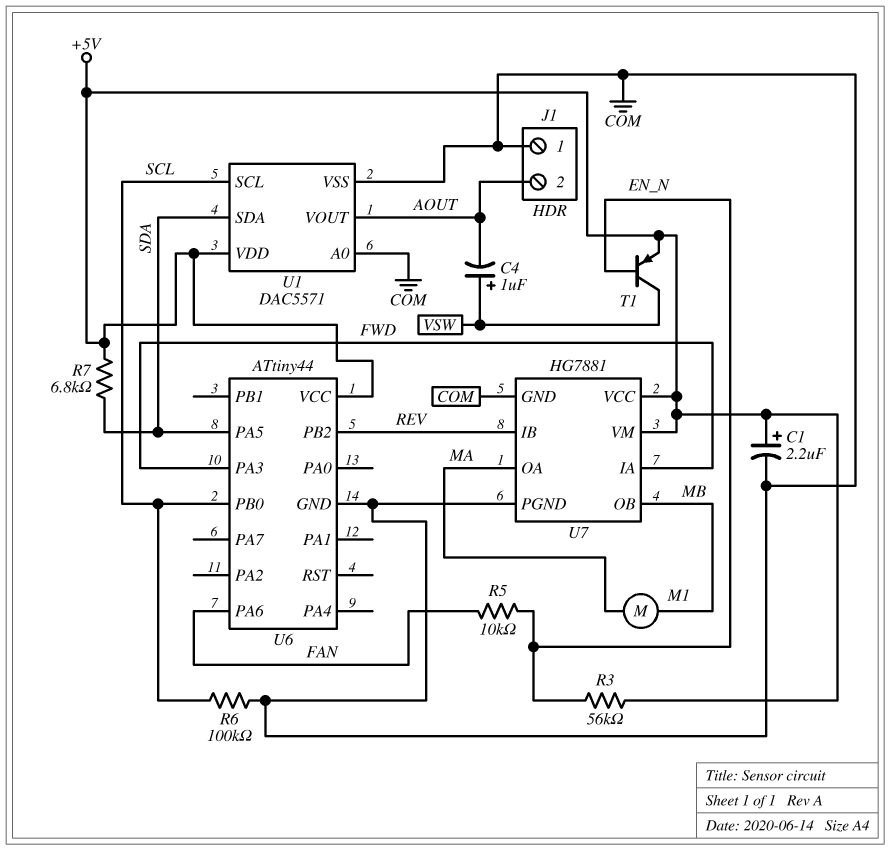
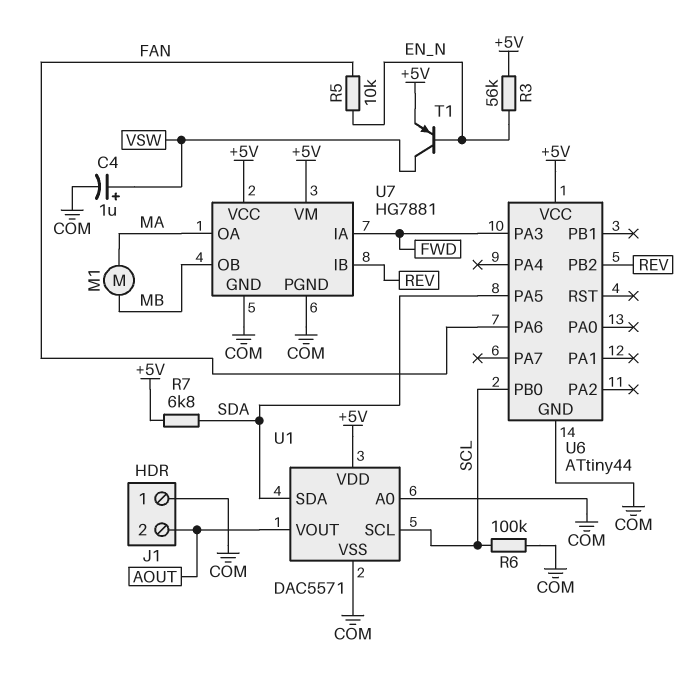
C1: 2.2uF (plus +5V, minus COM) -> none
C4: 1uF (plus VSW, minus AOUT) -> 1uF (plus VSW, minus COM)

